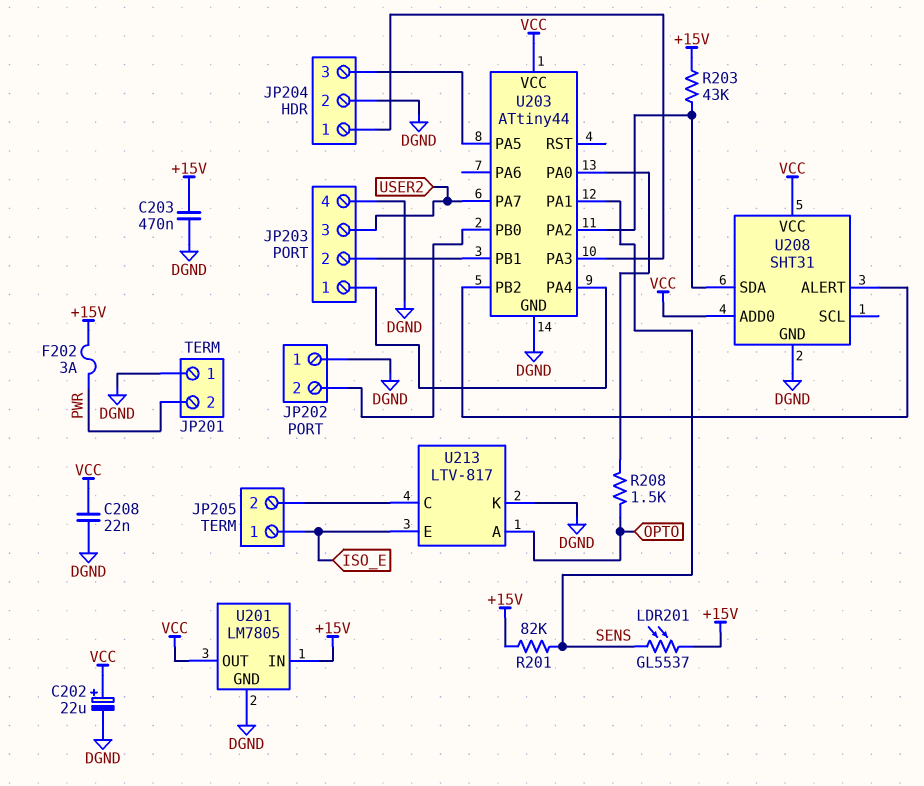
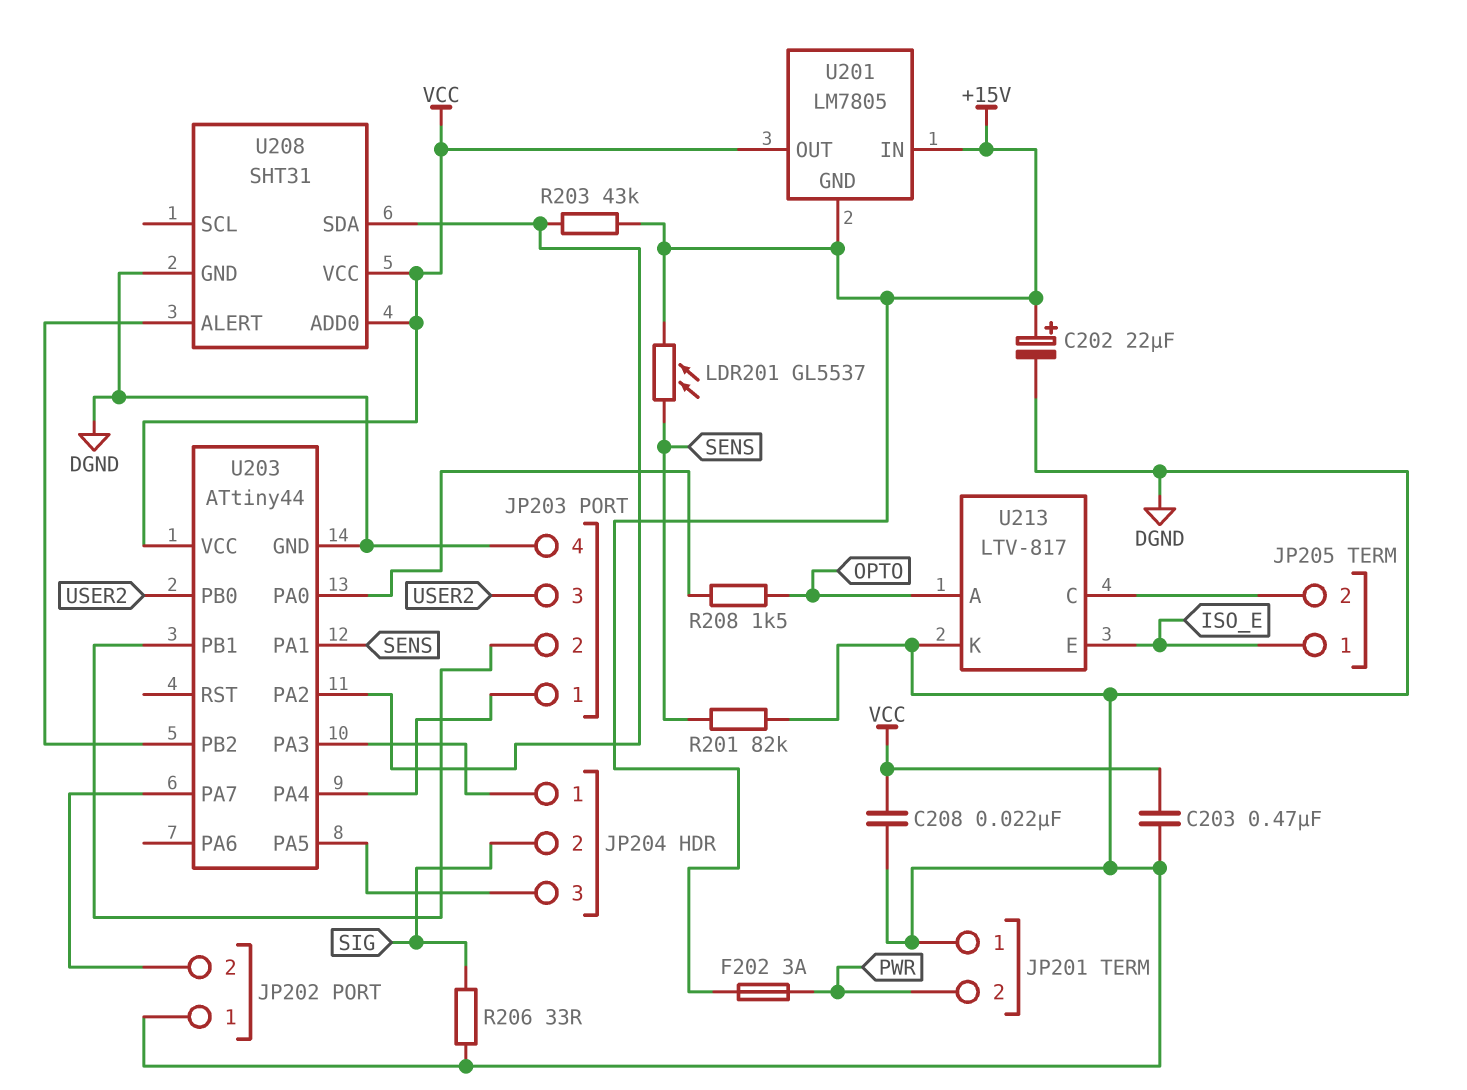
C202: 22uF (plus VCC, minus DGND) -> 22uF (plus +15V, minus DGND)
C203: 470nF (+15V, DGND) -> 470nF (DGND, VCC)
JP204 pin 2: DGND -> SIG
R201: 82k (+15V, SENS) -> 82k (DGND, SENS)
R206: none -> 33 (DGND, SIG)
U201 pin GND: DGND -> +15V
U203 pin PA7: USER2 -> JP202/2
U203 pin PB0: JP202/2 -> USER2

